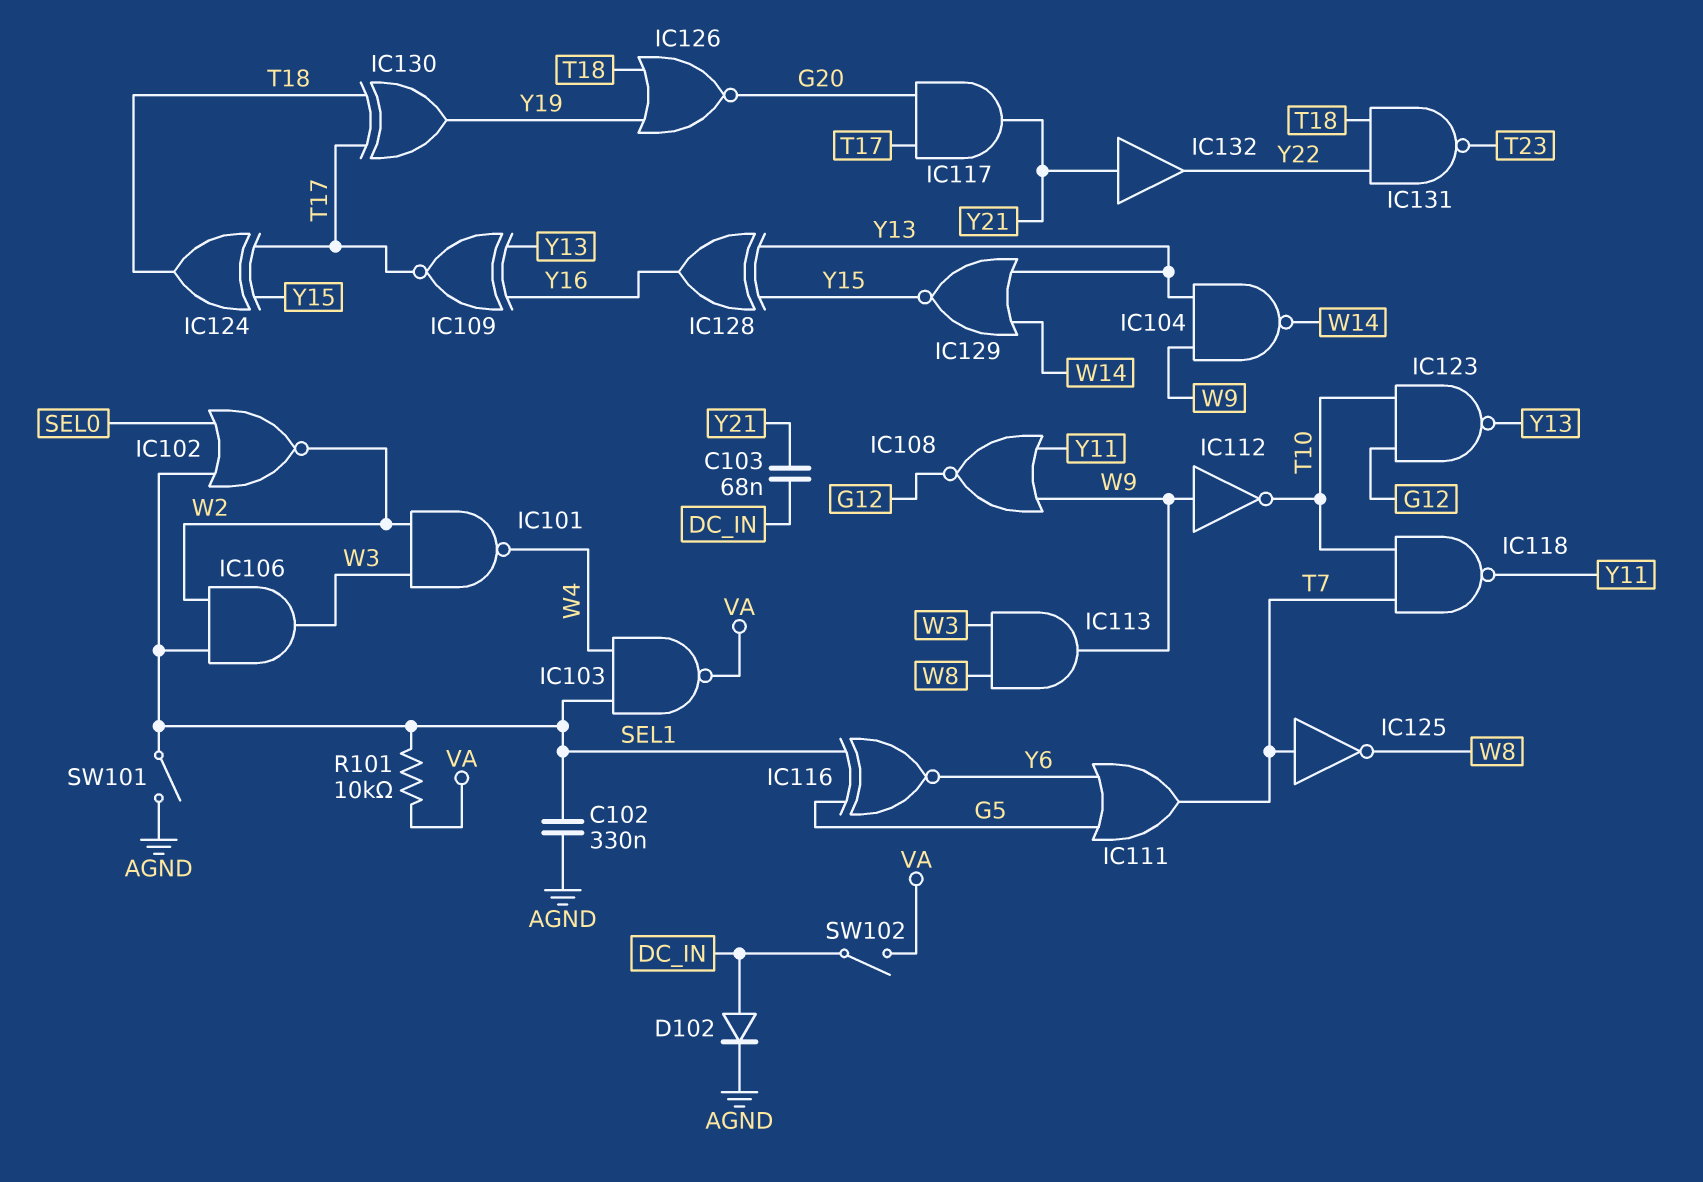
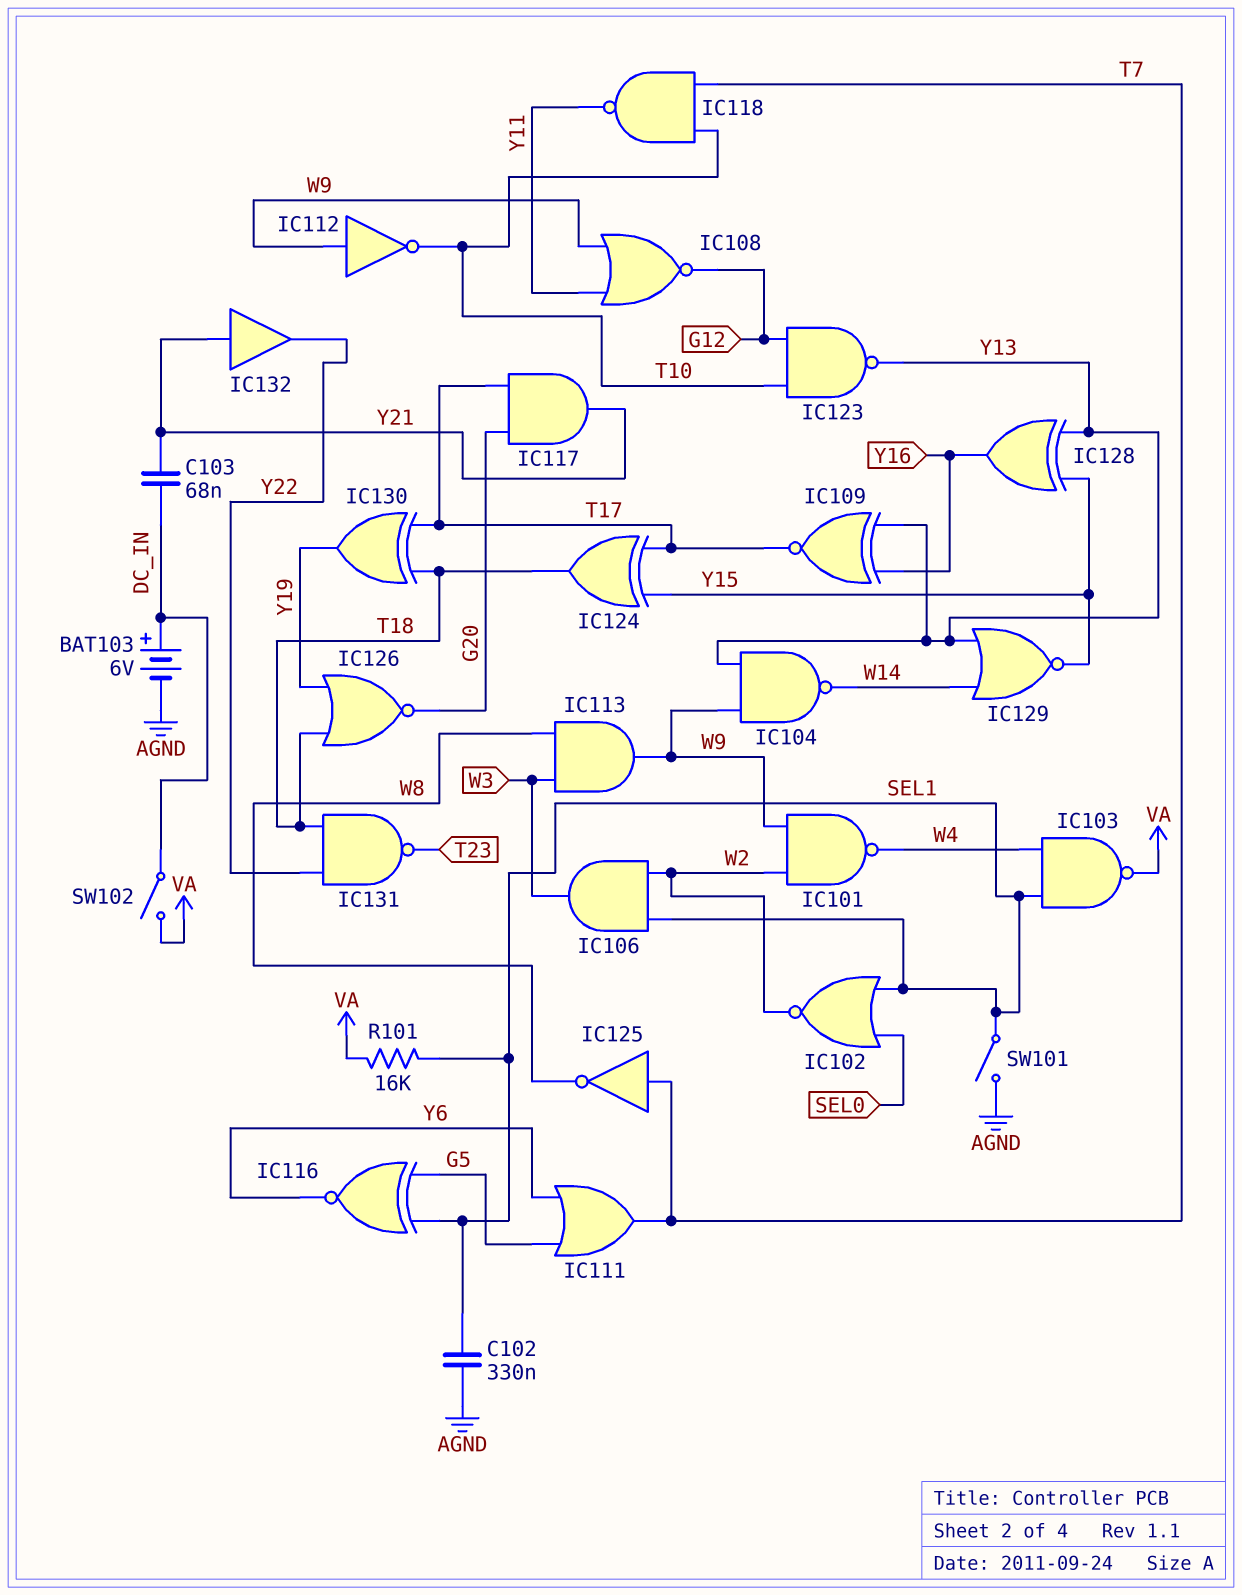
BAT103: none -> 6V (plus DC_IN, minus AGND)
D102: diode (A DC_IN, K AGND) -> none
IC101: NAND (in W2, in W3, out W4) -> NAND (in W2, in W9, out W4)
R101: 10k (SEL1, VA) -> 16k (SEL1, VA)

